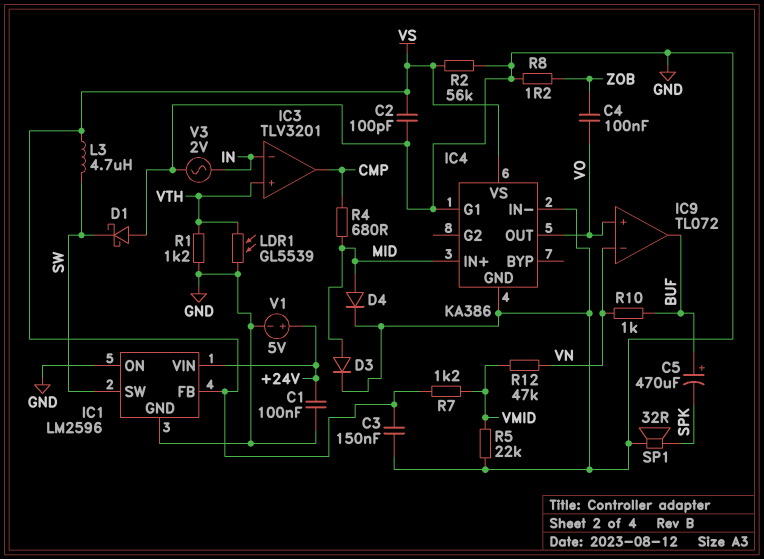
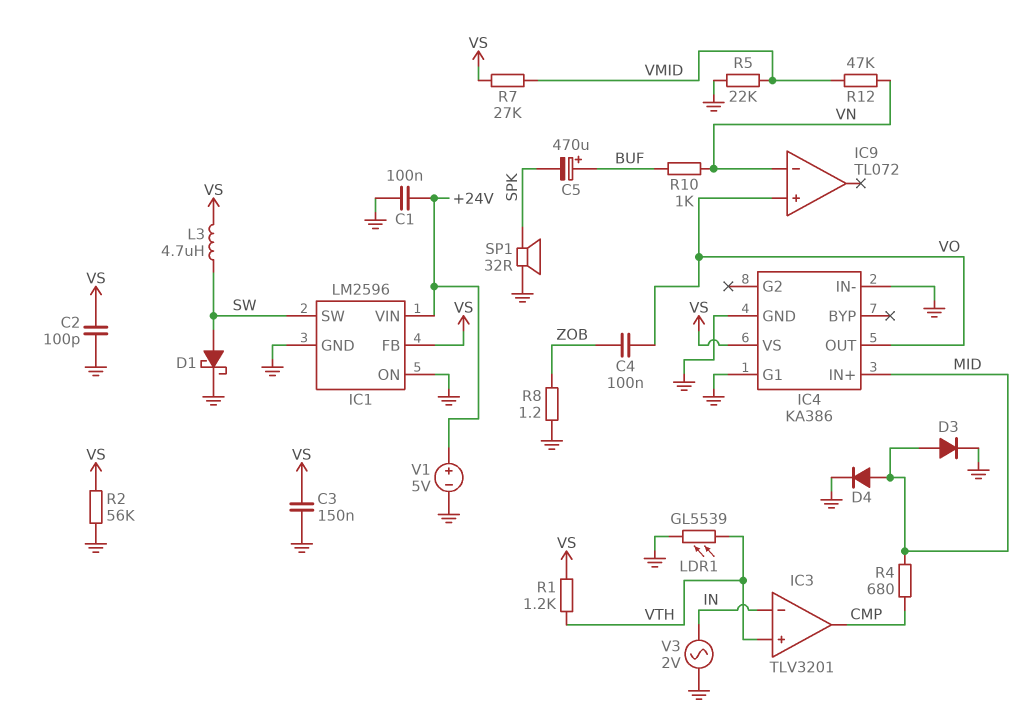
D1: schottky (A GND, K SW) -> schottky (A SW, K GND)
IC9 pin out: BUF -> none
R1: 1.2k (GND, VTH) -> 1.2k (VS, VTH)
R7: 1.2k (VMID, VS) -> 27k (VMID, VS)

